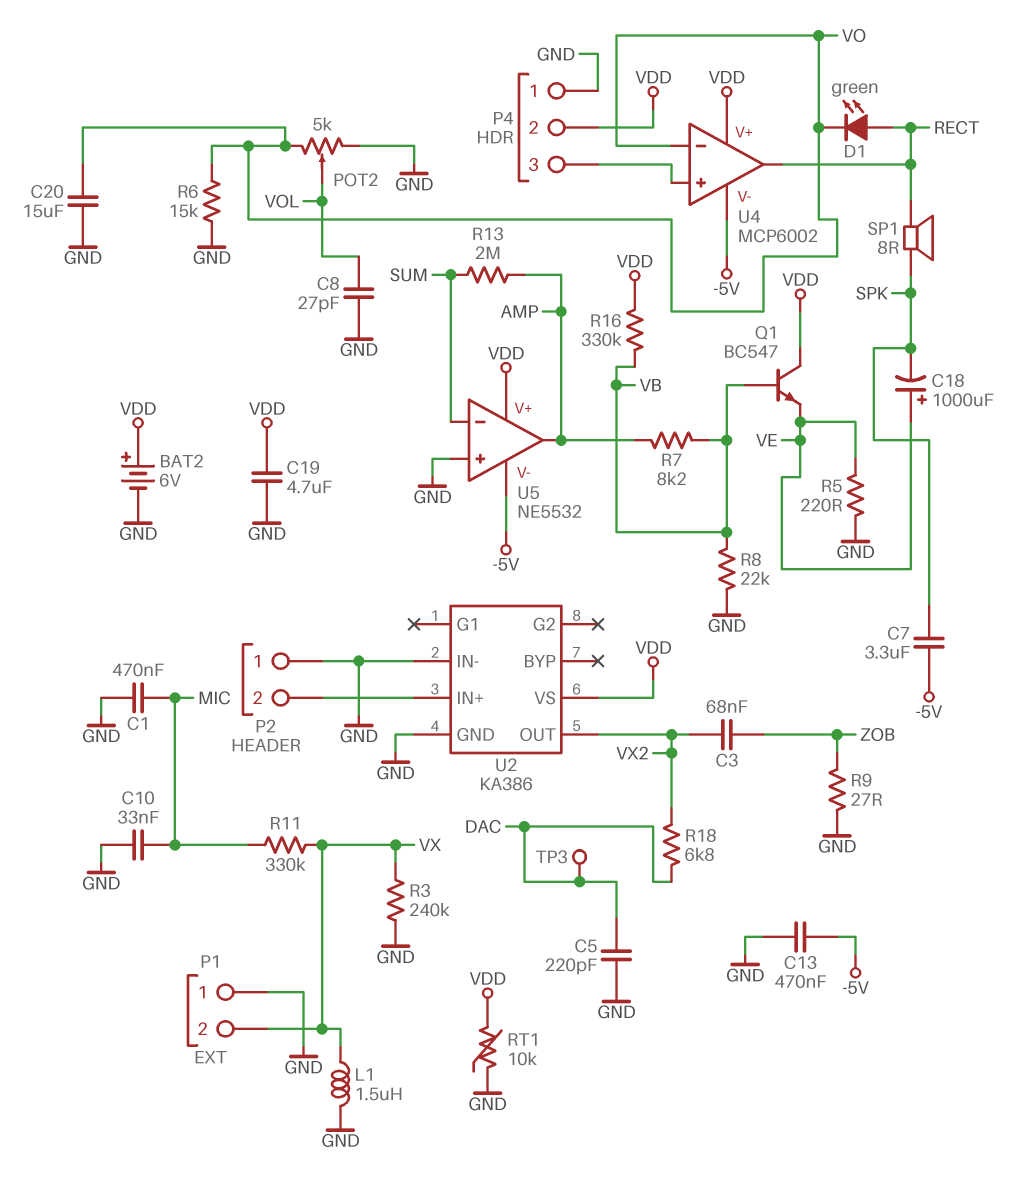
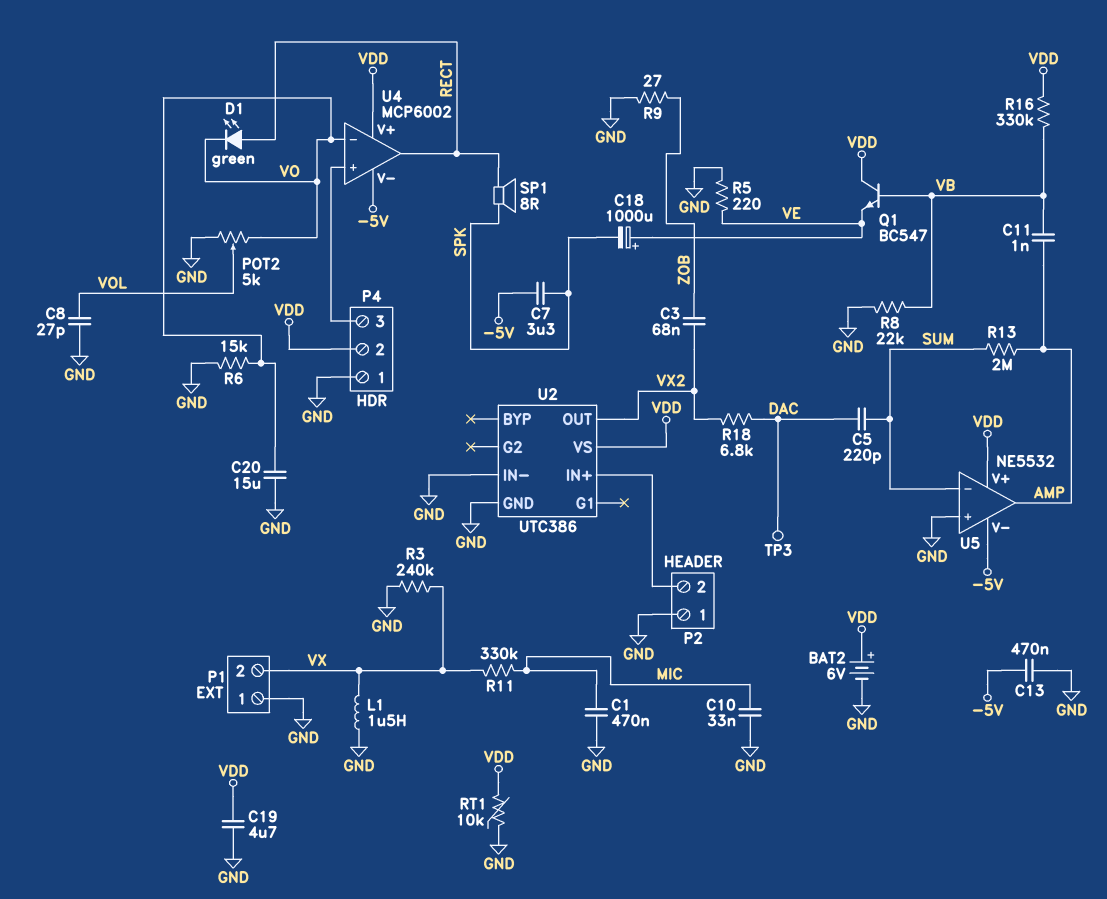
C5: 220pF (DAC, GND) -> 220pF (DAC, SUM)
C11: none -> 1nF (AMP, VB)
R7: 8.2k (AMP, VB) -> none
U2: KA386 -> UTC386

